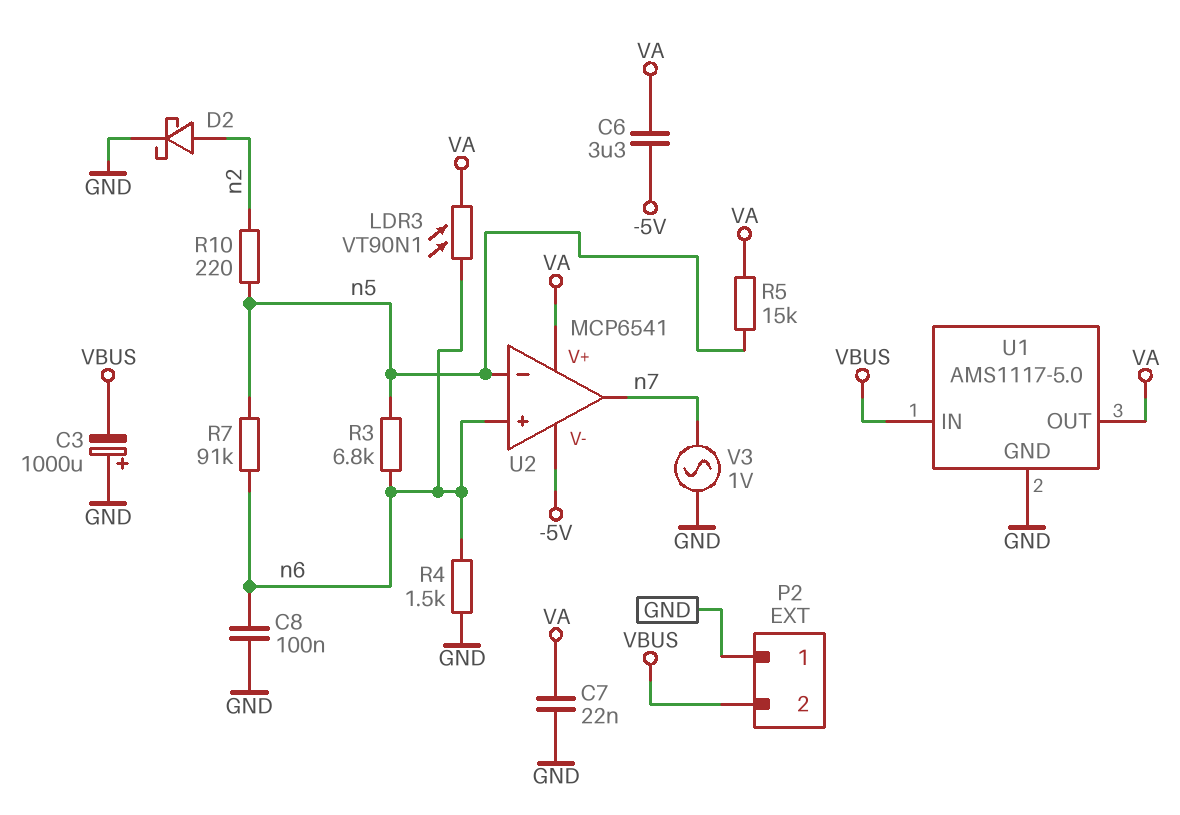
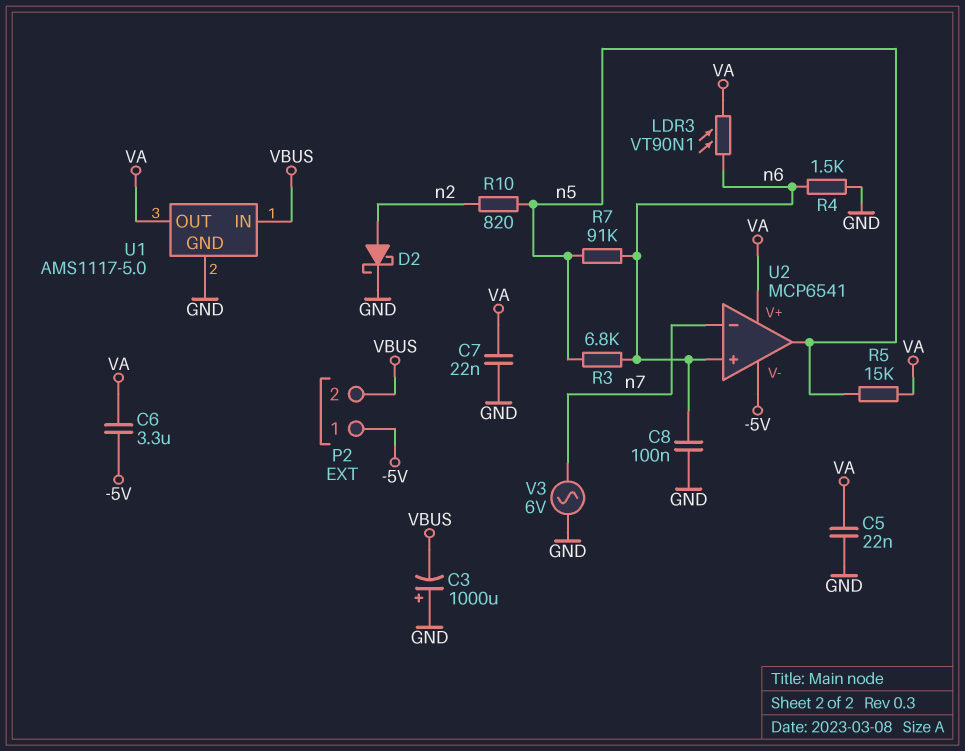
C5: none -> 22nF (GND, VA)
P2 pin 1: GND -> -5V
R10: 220 (n2, n5) -> 820 (n2, n5)
U2 pin in-: n5 -> n7
U2 pin out: n7 -> n5
V3: AC 1V (GND, n7) -> AC 6V (GND, n7)

